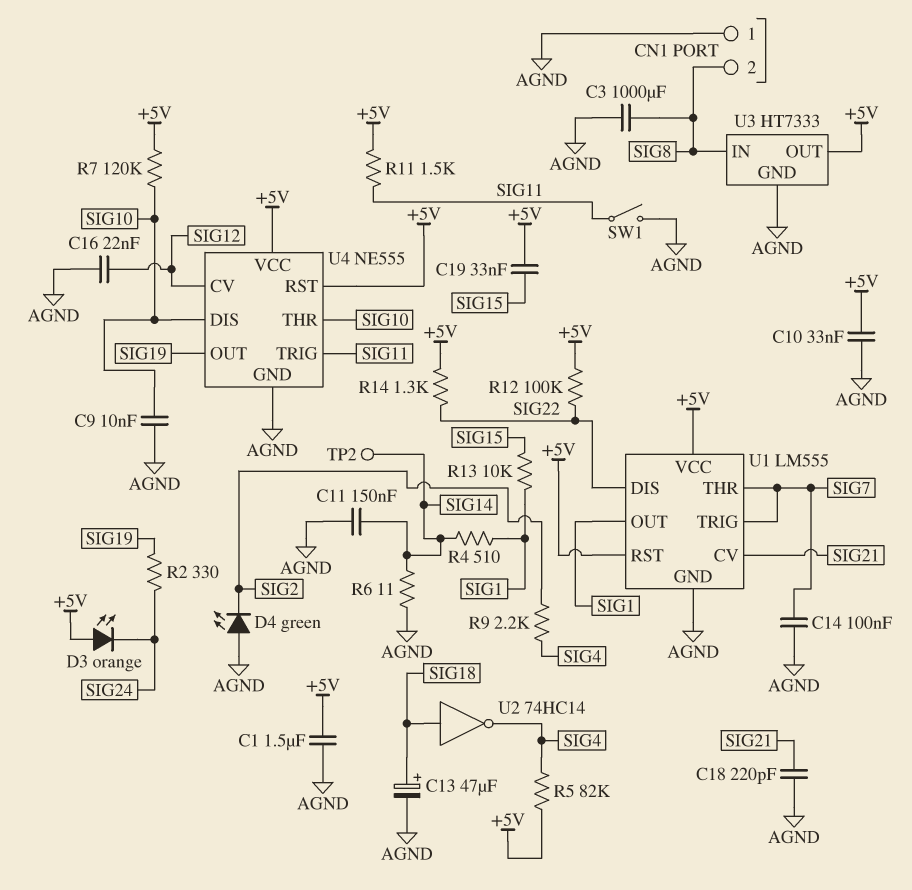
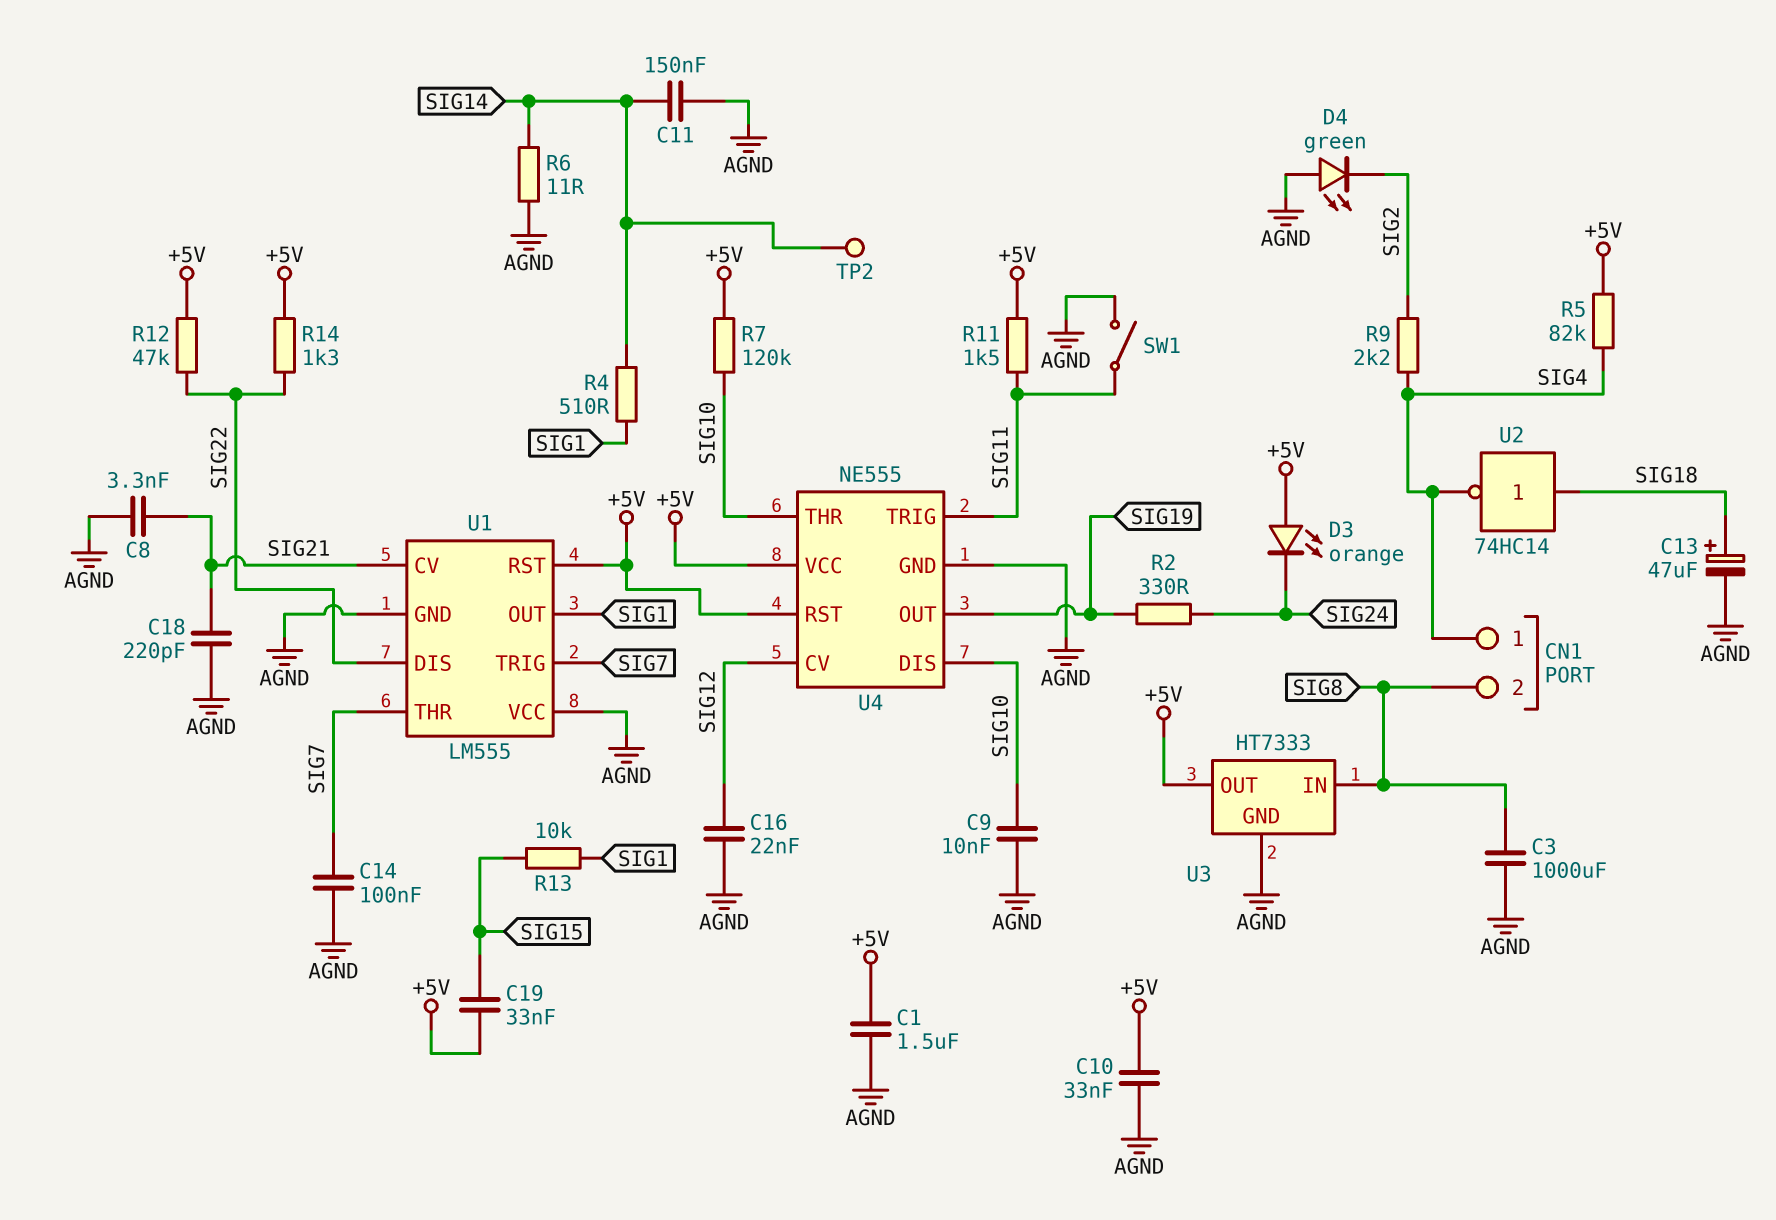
C8: none -> 3.3nF (AGND, SIG21)
CN1 pin 1: AGND -> SIG4
R12: 100k (+5V, SIG22) -> 47k (+5V, SIG22)
U1 pin VCC: +5V -> AGND

